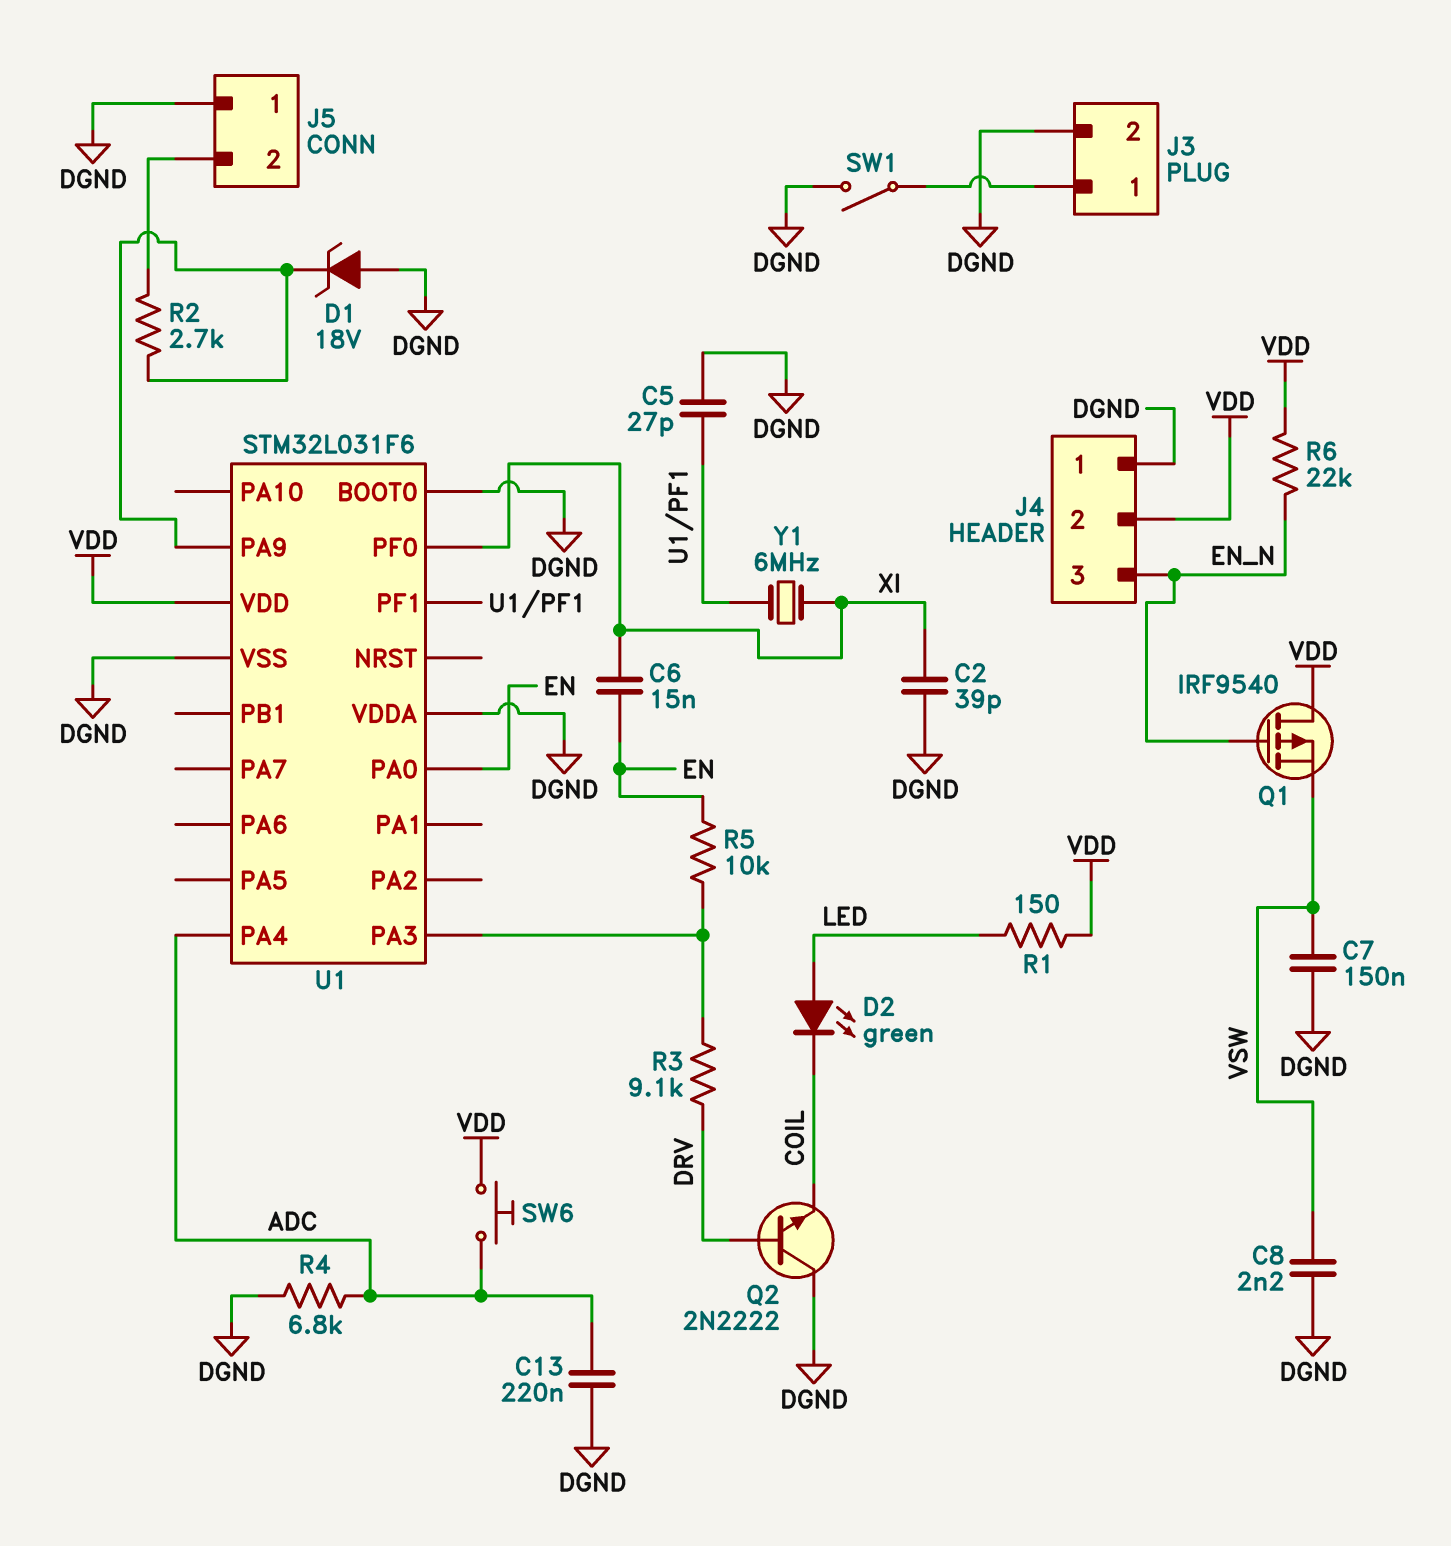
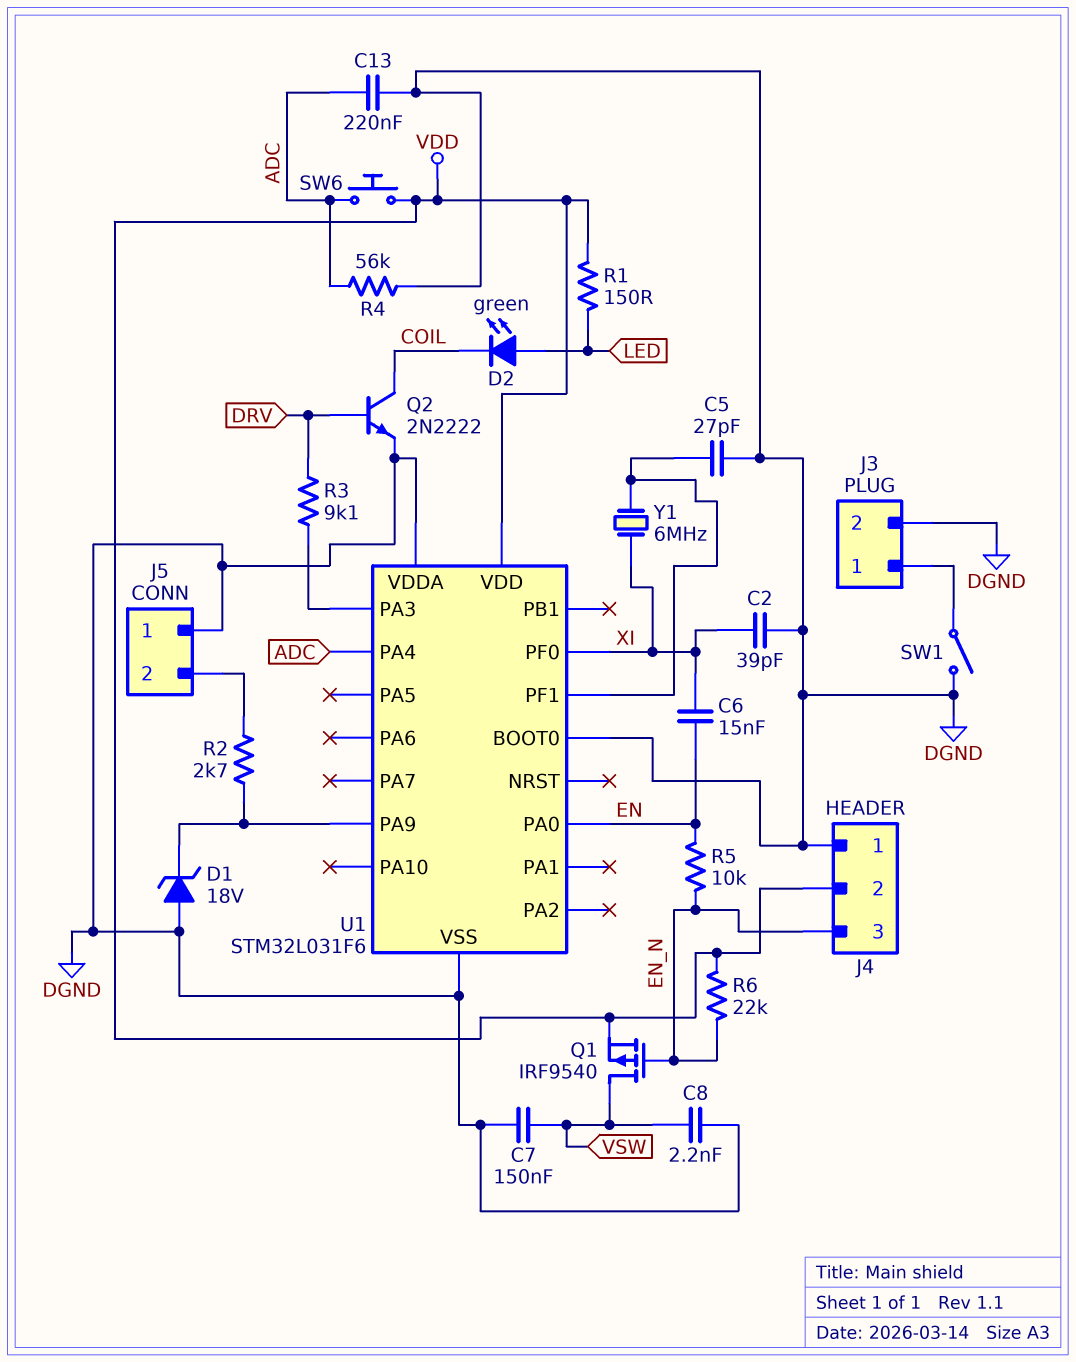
Q1: PMOS IRF9540 (G EN_N, D VDD, S VSW) -> PMOS IRF9540 (G EN_N, D VSW, S VDD)
Q2: NPN 2N2222 (B DRV, C DGND, E COIL) -> NPN 2N2222 (B DRV, C COIL, E DGND)
R4: 6.8k (ADC, DGND) -> 56k (ADC, DGND)
R5: 10k (EN, U1/PA3) -> 10k (EN, EN_N)

